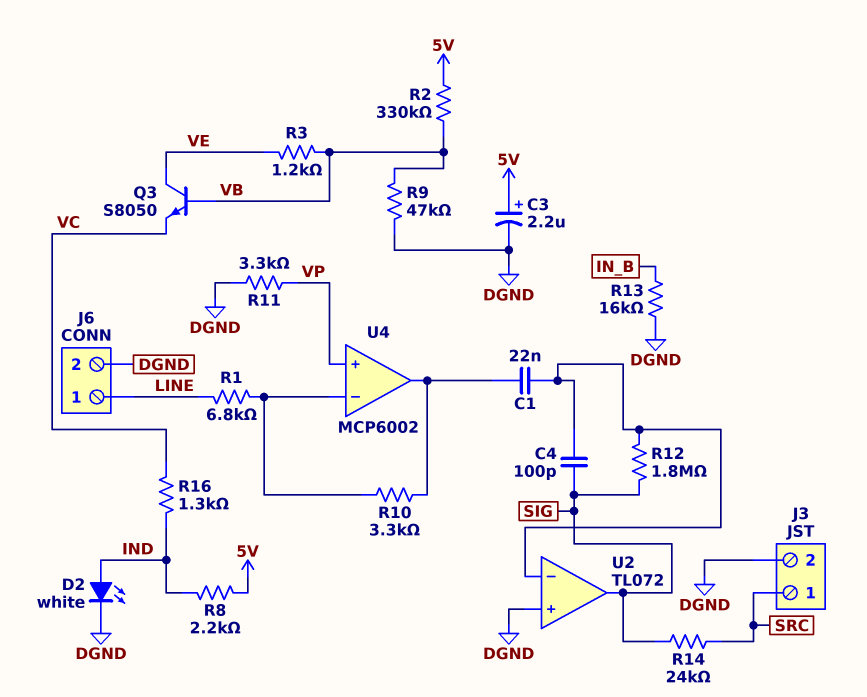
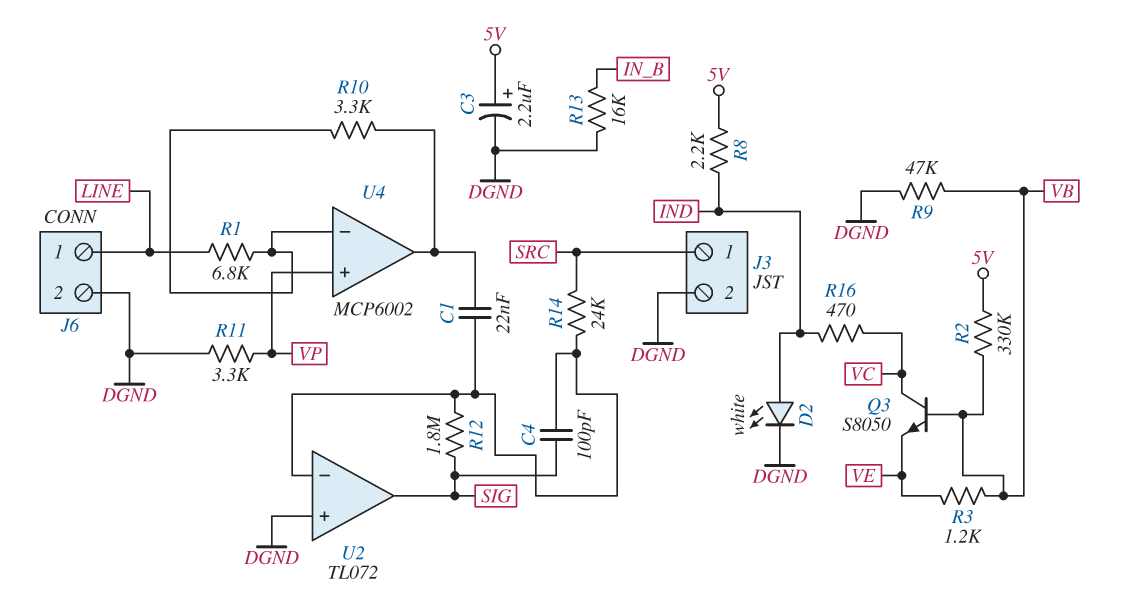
Q3: NPN S8050 (B VB, C VE, E VC) -> NPN S8050 (B VB, C VC, E VE)
R14: 24k (SIG, SRC) -> 24k (SRC, U2/in-)
R16: 1.3k (IND, VC) -> 470 (IND, VC)

